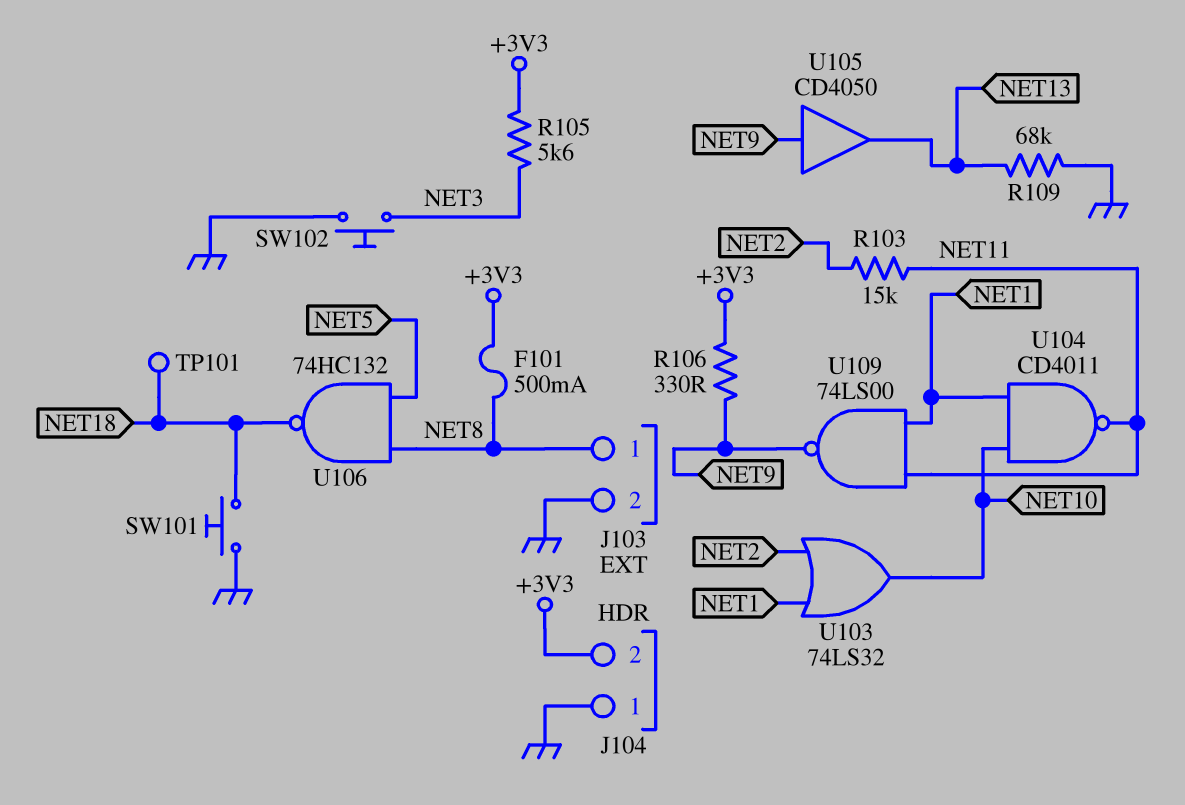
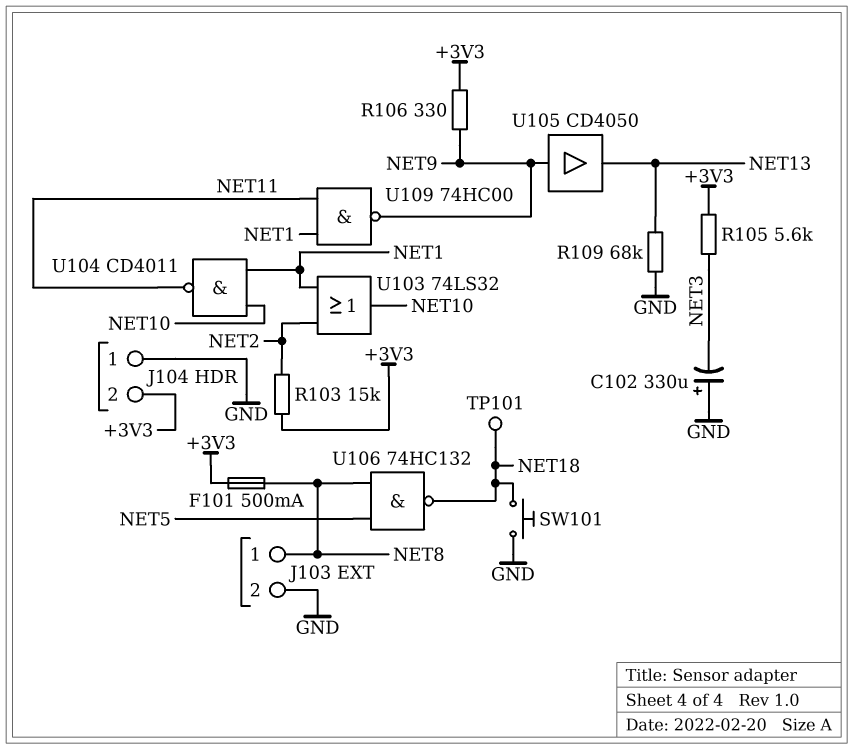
C102: none -> 330uF (plus GND, minus NET3)
R103: 15k (NET2, NET11) -> 15k (+3V3, NET2)
SW102: button (GND, NET3) -> none
U109: NAND 74LS00 (in NET1, in NET11, out NET9) -> NAND 74HC00 (in NET1, in NET11, out NET9)

